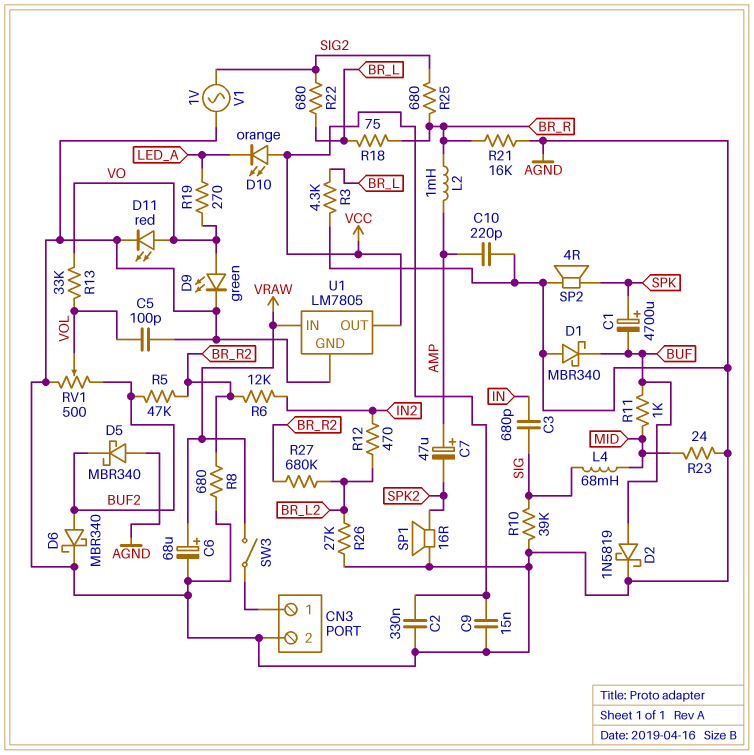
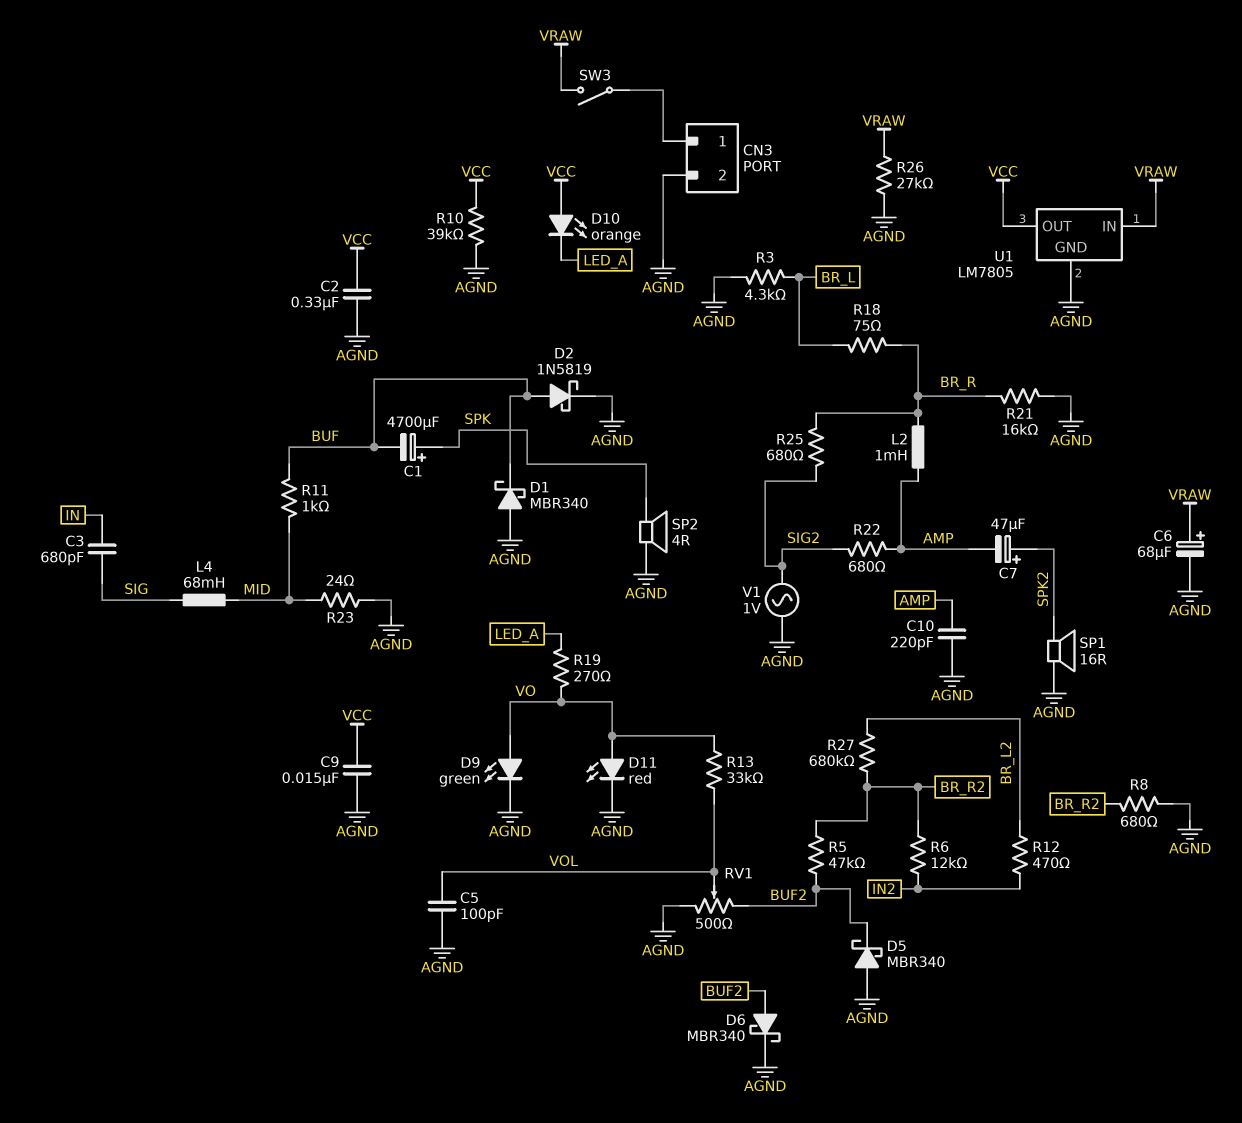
C7: 47uF (plus AMP, minus SPK2) -> 47uF (plus SPK2, minus AMP)
R10: 39k (AGND, SIG) -> 39k (AGND, VCC)
R22: 680 (BR_L, SIG2) -> 680 (AMP, SIG2)
R26: 27k (AGND, BR_L2) -> 27k (AGND, VRAW)

